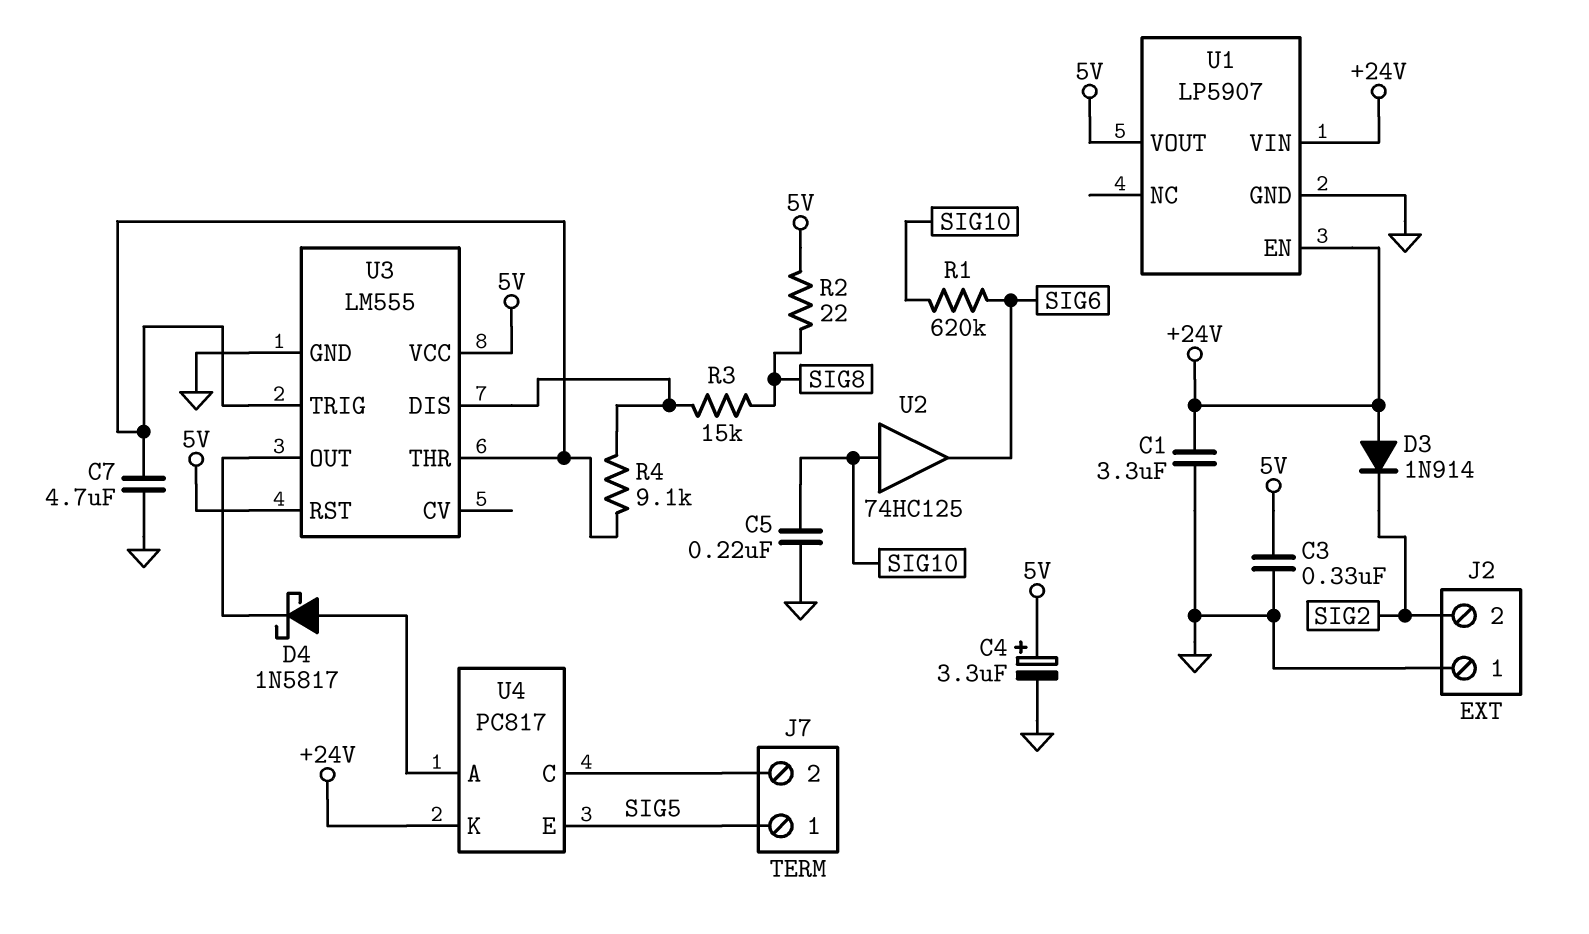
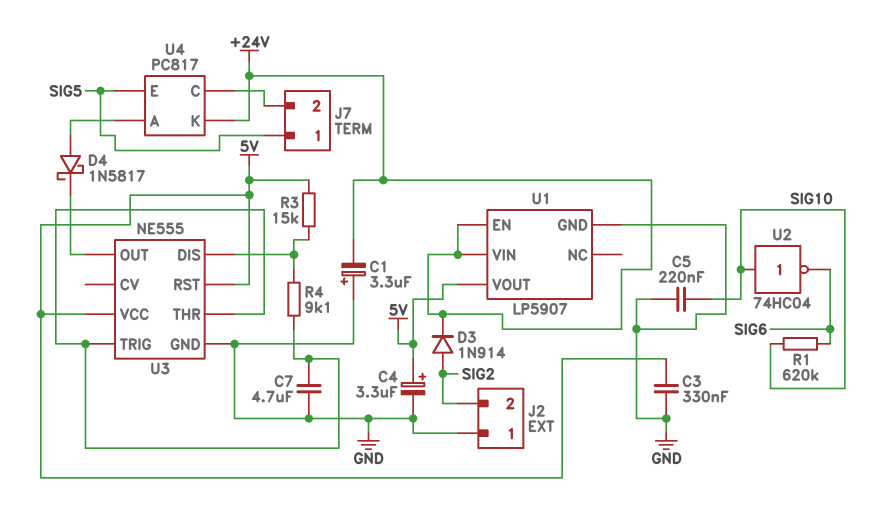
C1: 3.3uF (+24V, GND) -> 3.3uF (plus GND, minus +24V)
D3: diode 1N914 (A +24V, K SIG2) -> diode 1N914 (A SIG2, K +24V)
R2: 22 (5V, SIG8) -> none
R3: 15k (SIG8, U3/DIS) -> 15k (5V, U3/DIS)
U2: buffer 74HC125 (in SIG10, out SIG6) -> NOT 74HC04 (in SIG10, out SIG6)
U3: LM555 -> NE555

